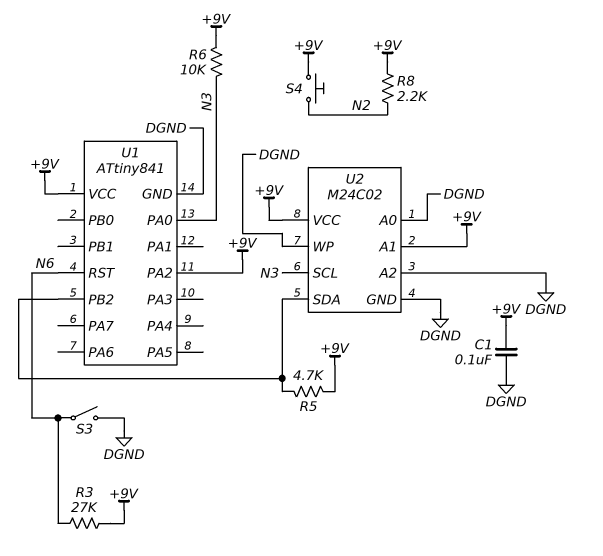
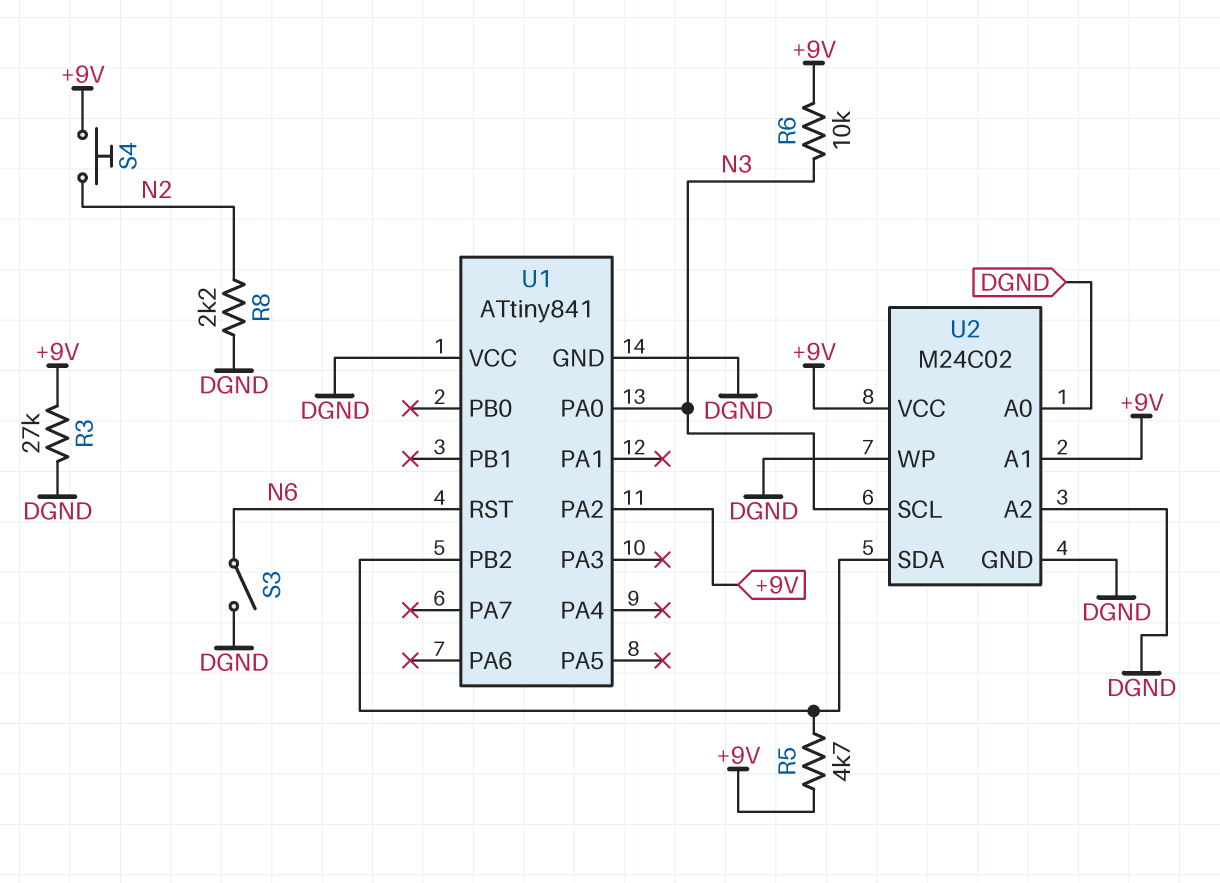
C1: 100nF (+9V, DGND) -> none
R3: 27k (+9V, N6) -> 27k (+9V, DGND)
R8: 2.2k (+9V, N2) -> 2.2k (DGND, N2)
U1 pin VCC: +9V -> DGND

